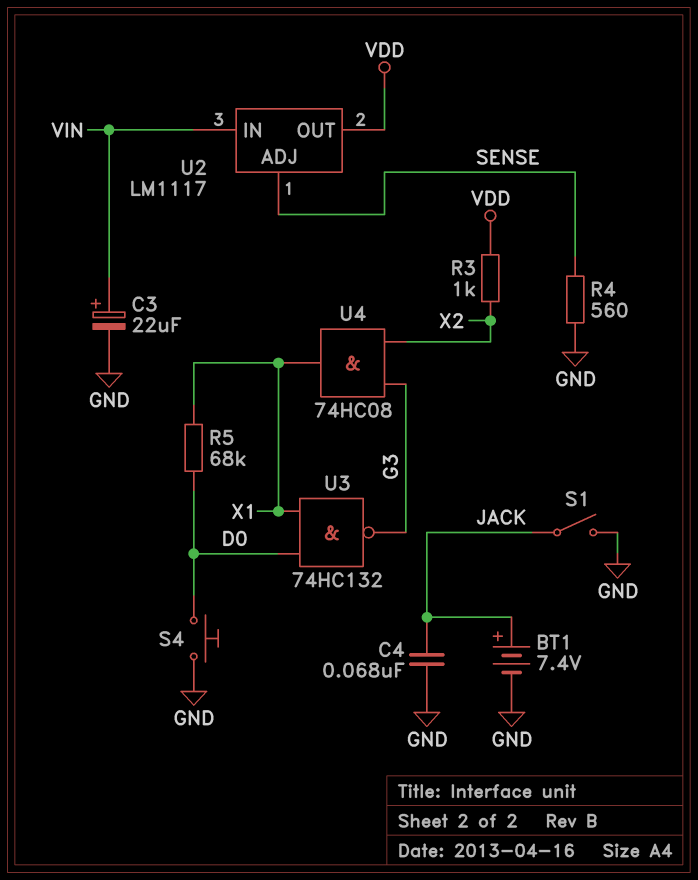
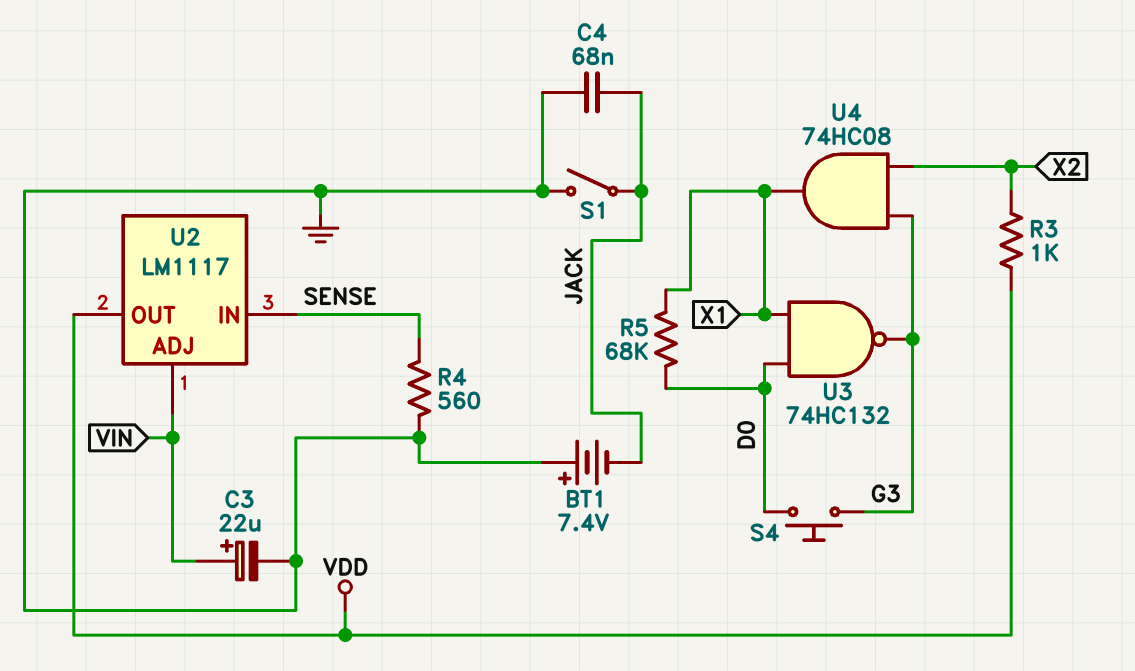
BT1: 7.4V (plus JACK, minus GND) -> 7.4V (plus GND, minus JACK)
S4: button (D0, GND) -> button (D0, G3)
U2 pin ADJ: SENSE -> VIN
U2 pin IN: VIN -> SENSE

